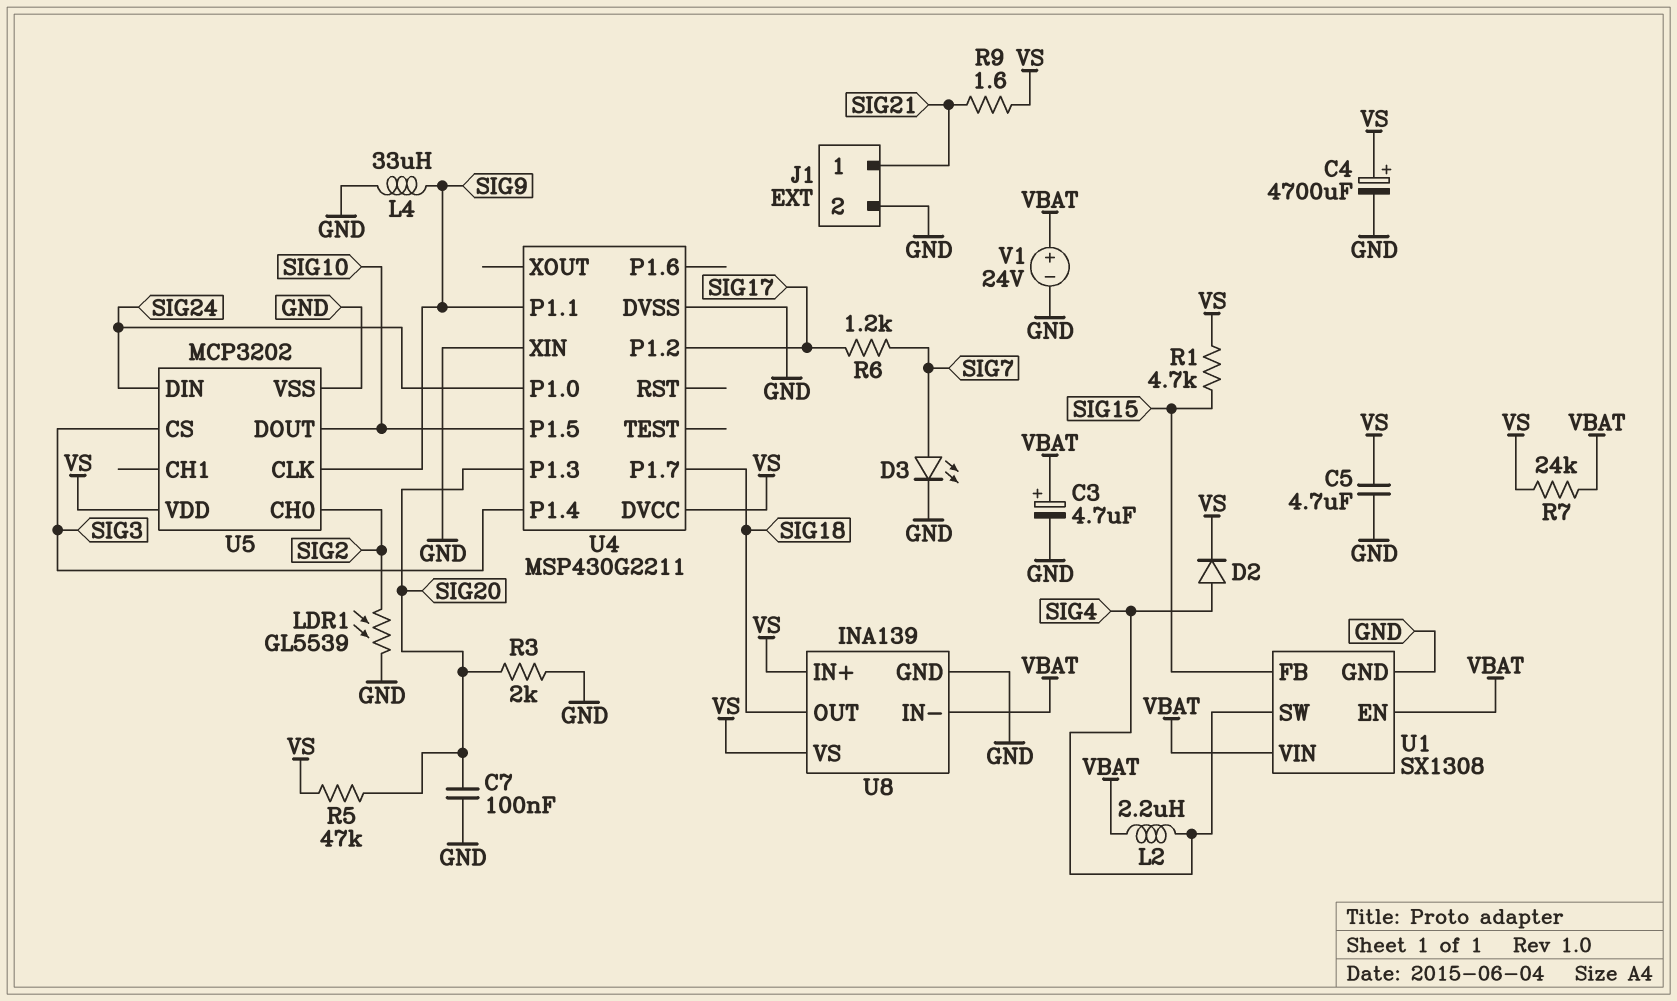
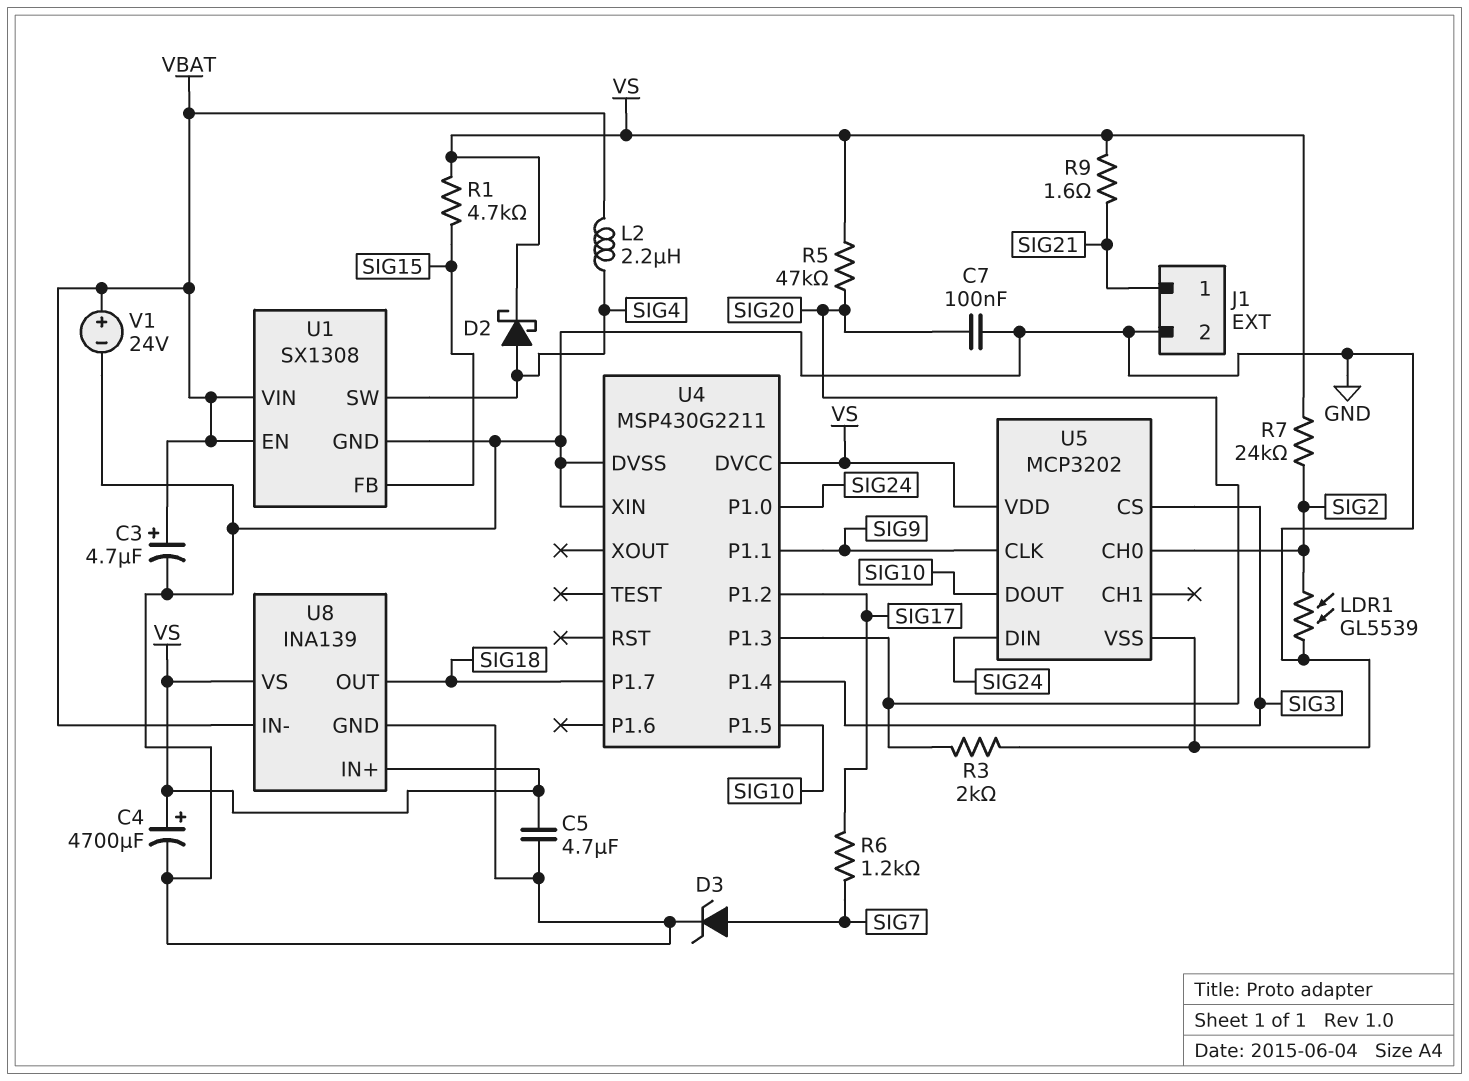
D2: diode (A SIG4, K VS) -> schottky (A SIG4, K VS)
D3: LED (A SIG7, K GND) -> zener (A SIG7, K GND)
L4: 33uH (GND, SIG9) -> none
R7: 24k (VBAT, VS) -> 24k (SIG2, VS)

